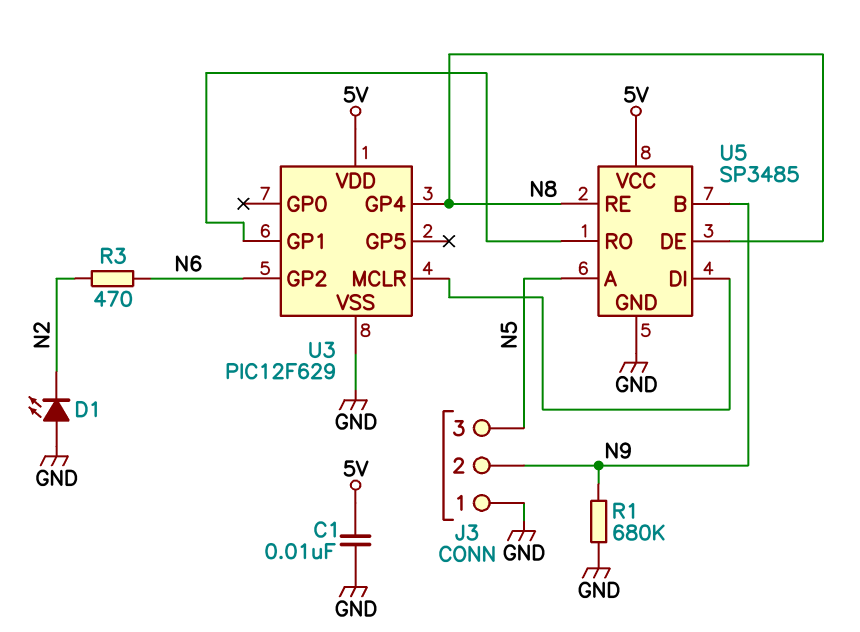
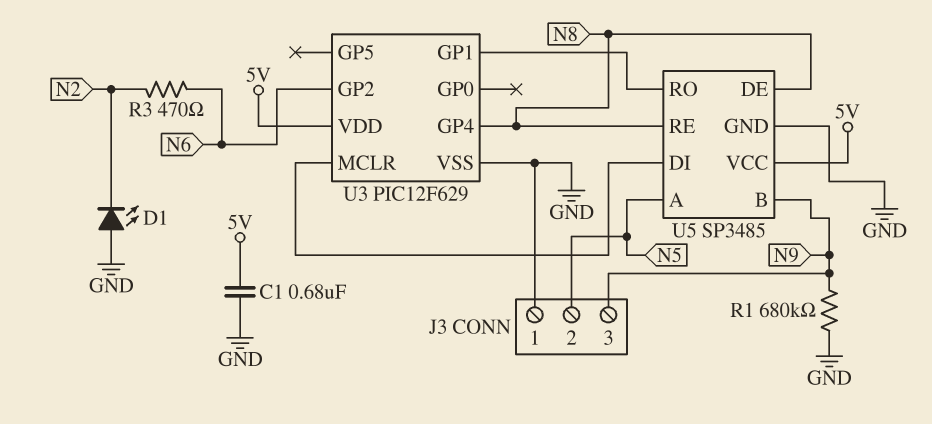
C1: 10nF (5V, GND) -> 680nF (5V, GND)
J3 pin 2: N9 -> N5
J3 pin 3: N5 -> N9

